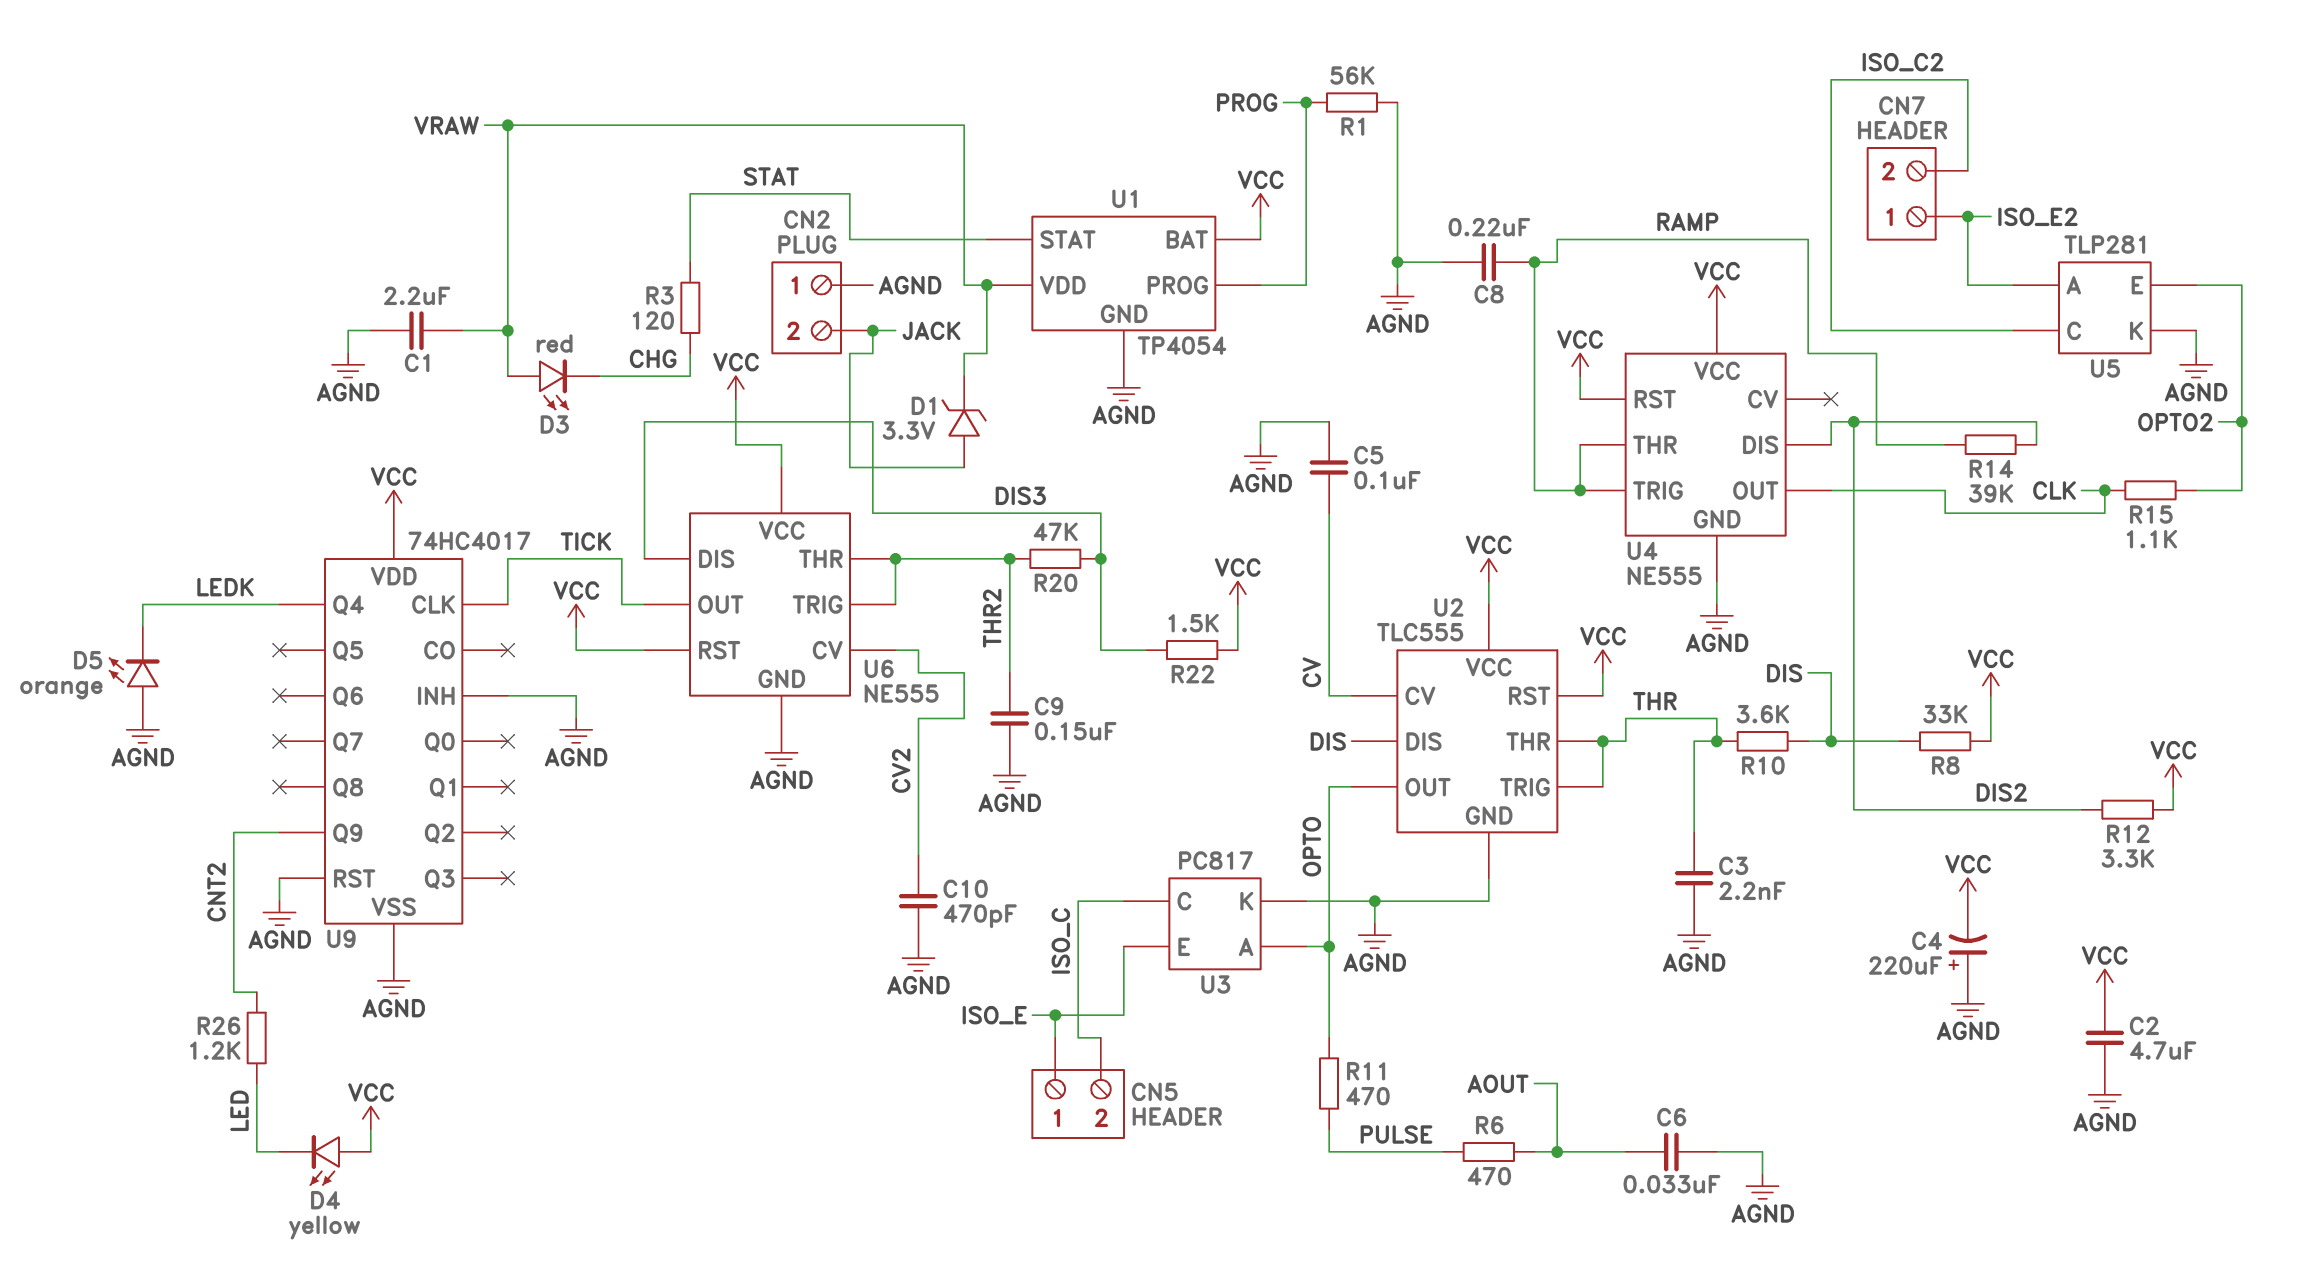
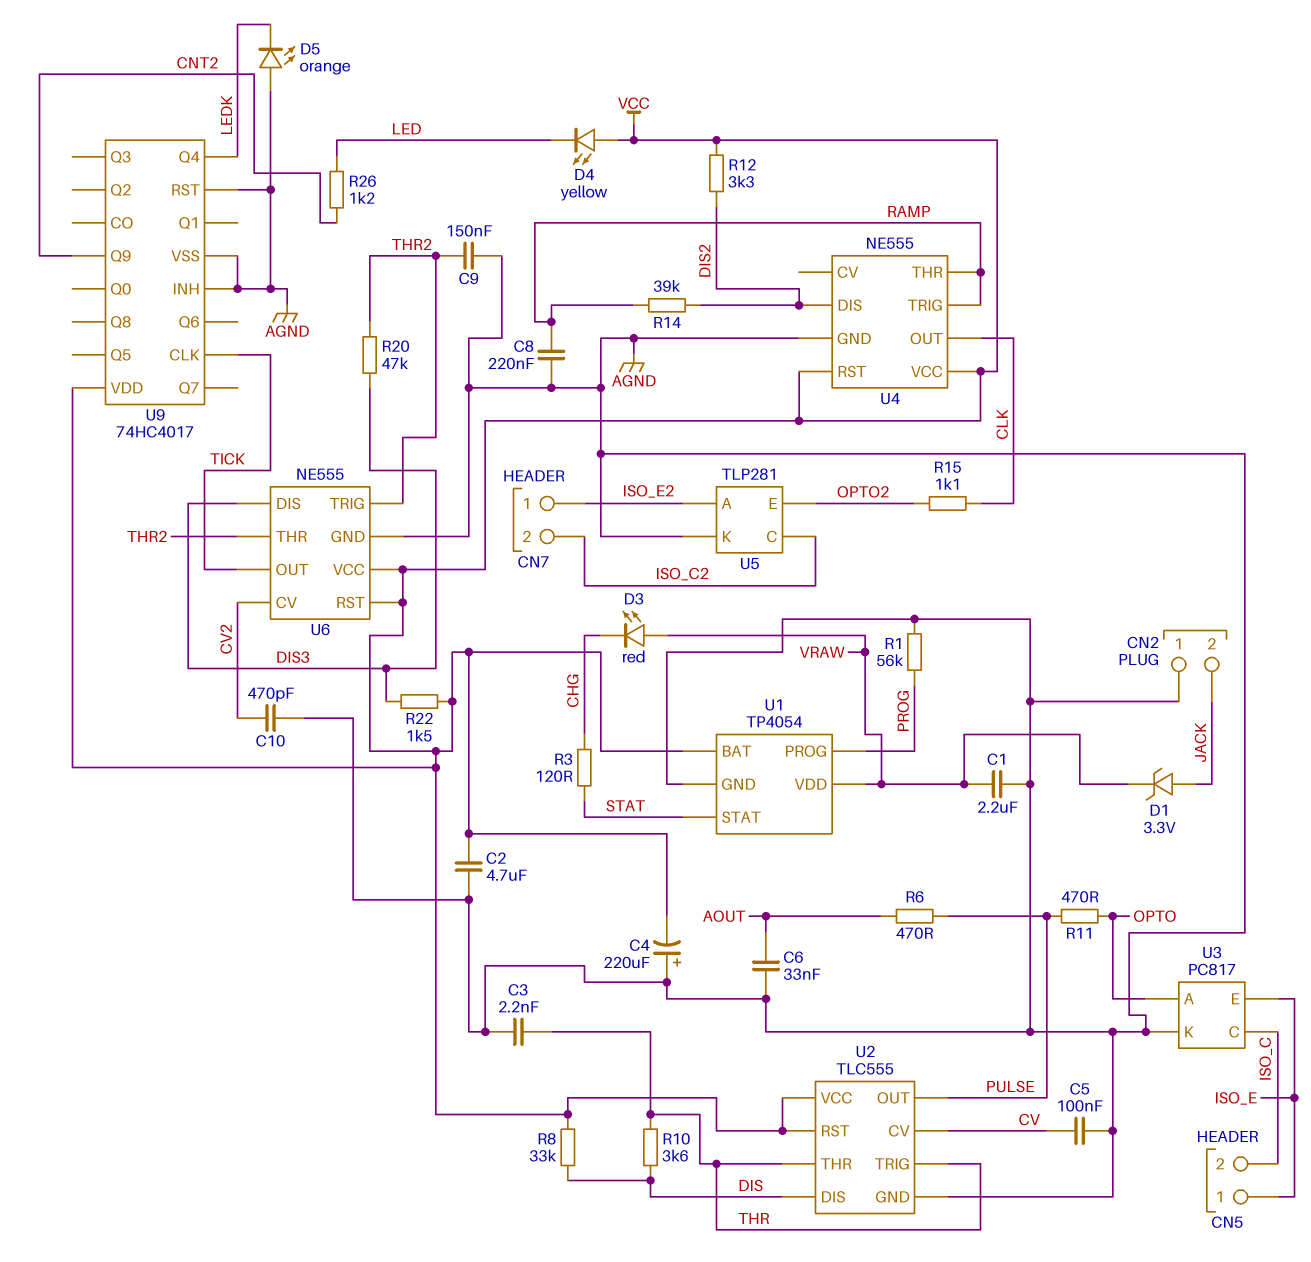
U2 pin OUT: OPTO -> PULSE

